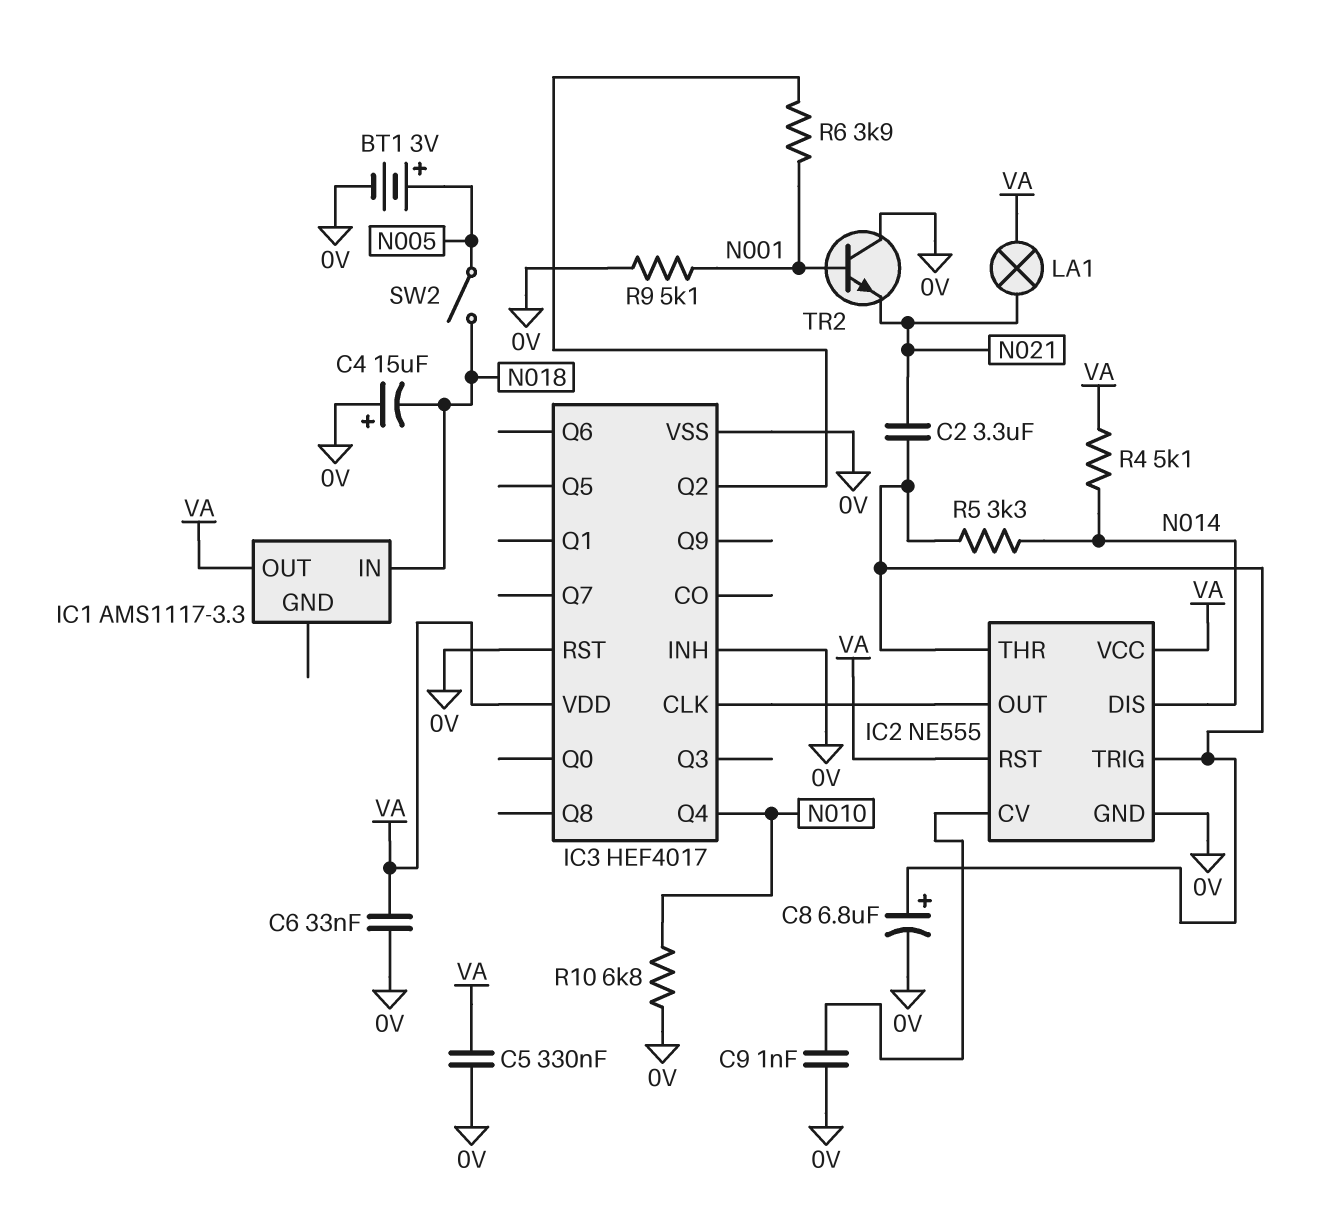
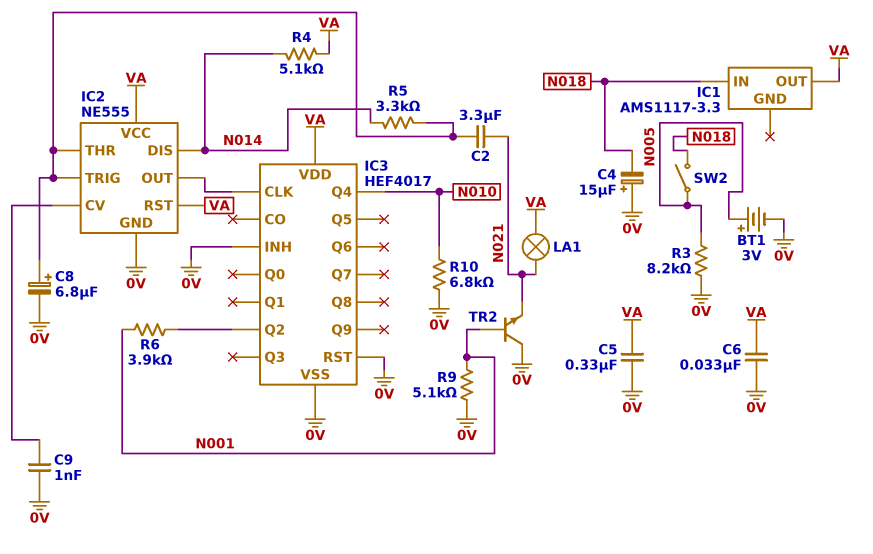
R3: none -> 8.2k (0V, N005)

